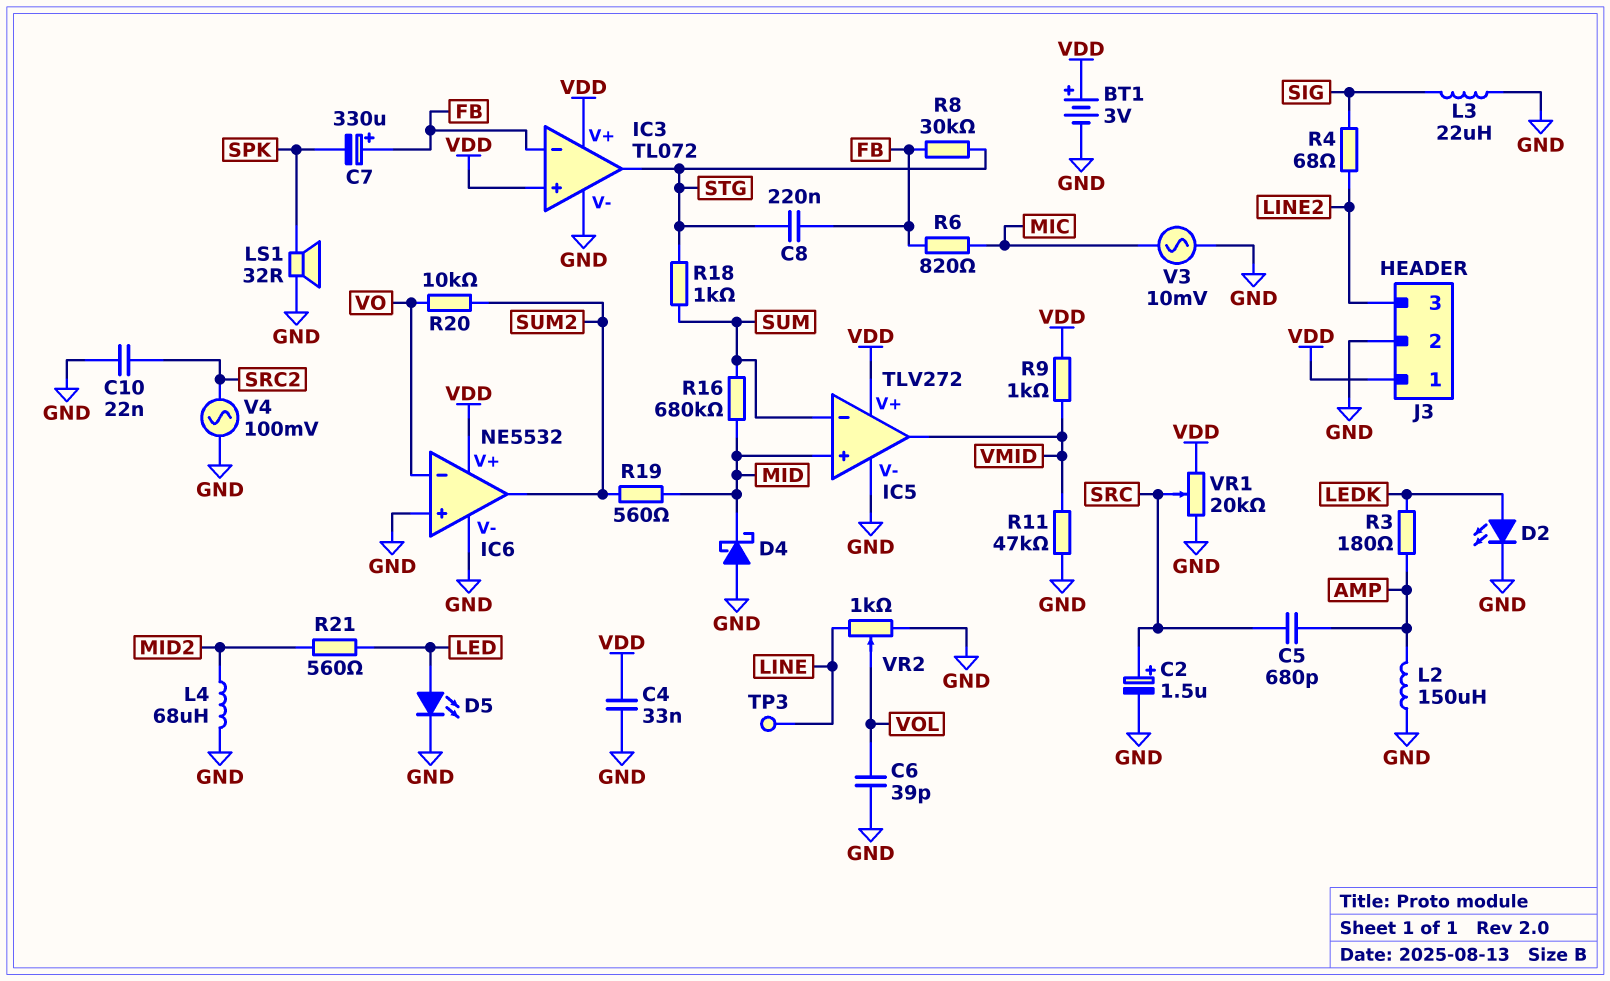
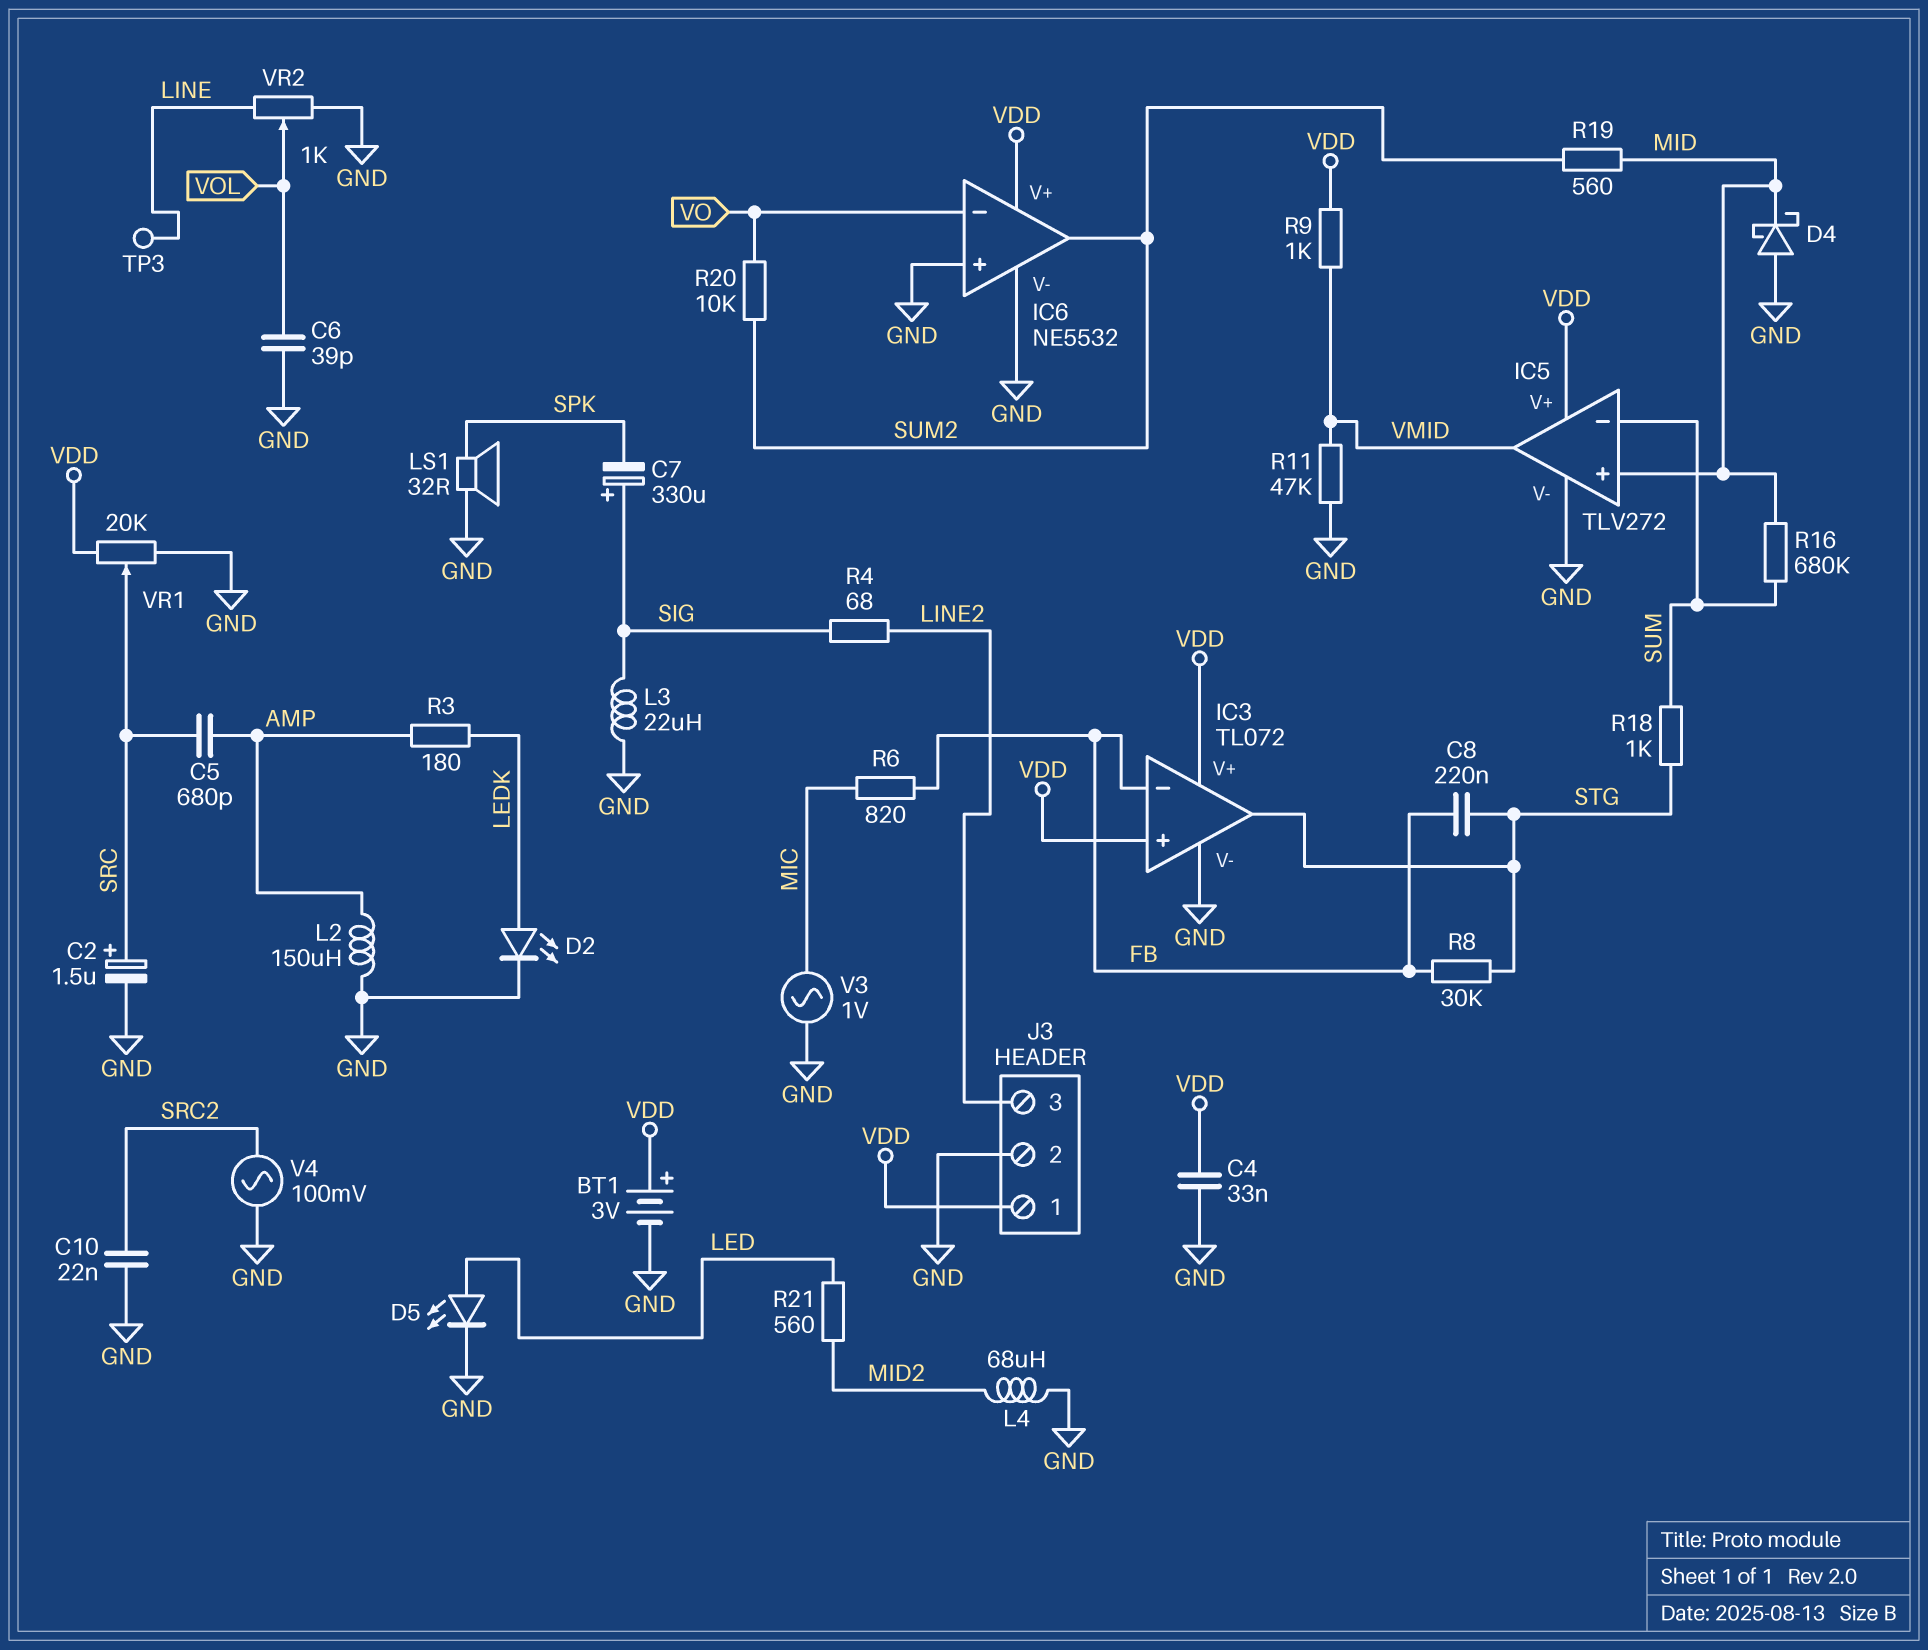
C7: 330uF (plus FB, minus SPK) -> 330uF (plus SIG, minus SPK)
V3: AC 10mV (GND, MIC) -> AC 1V (GND, MIC)

